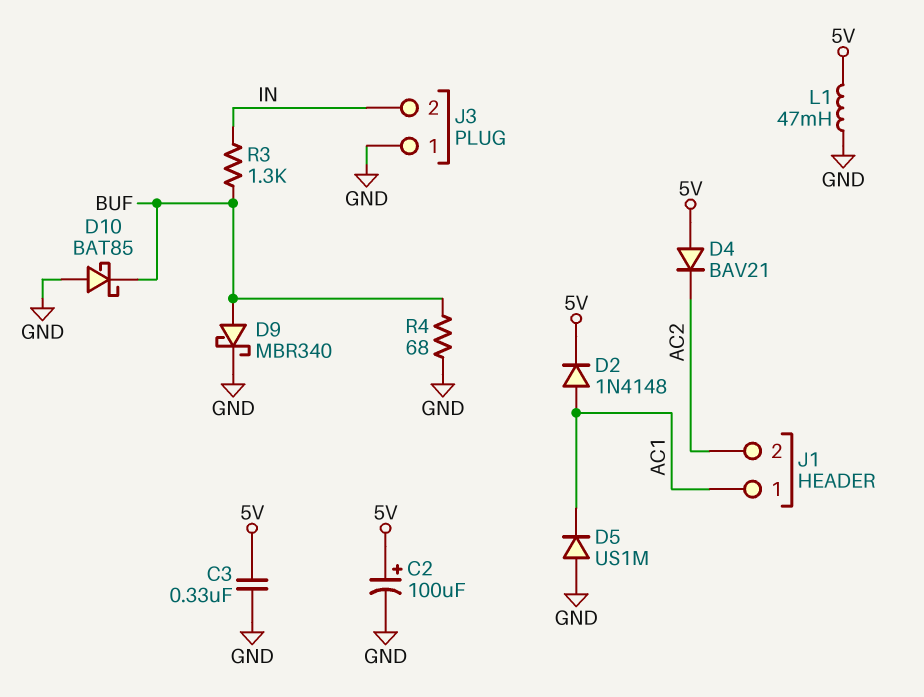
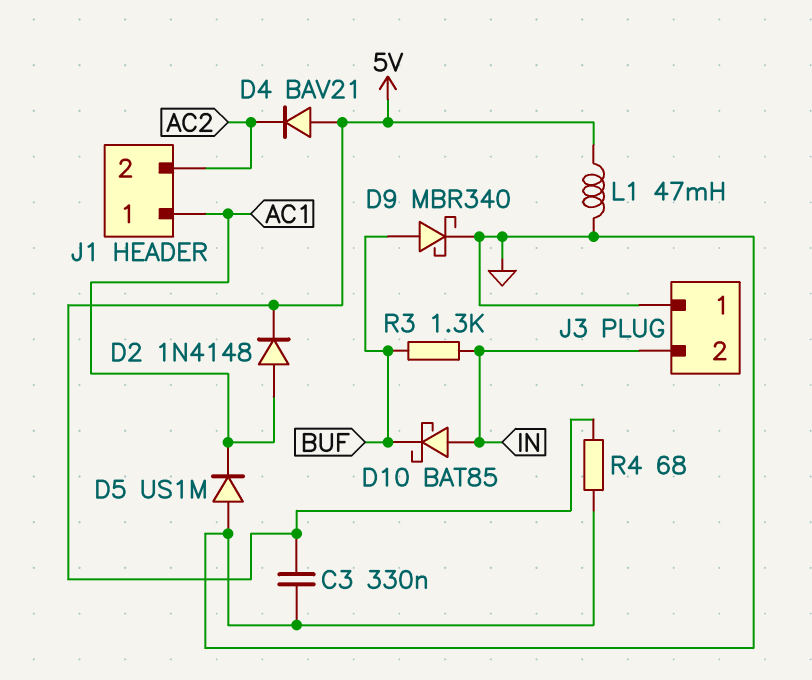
C2: 100uF (plus 5V, minus GND) -> none
D10: schottky BAT85 (A GND, K BUF) -> schottky BAT85 (A IN, K BUF)
R4: 68 (BUF, GND) -> 68 (5V, GND)

